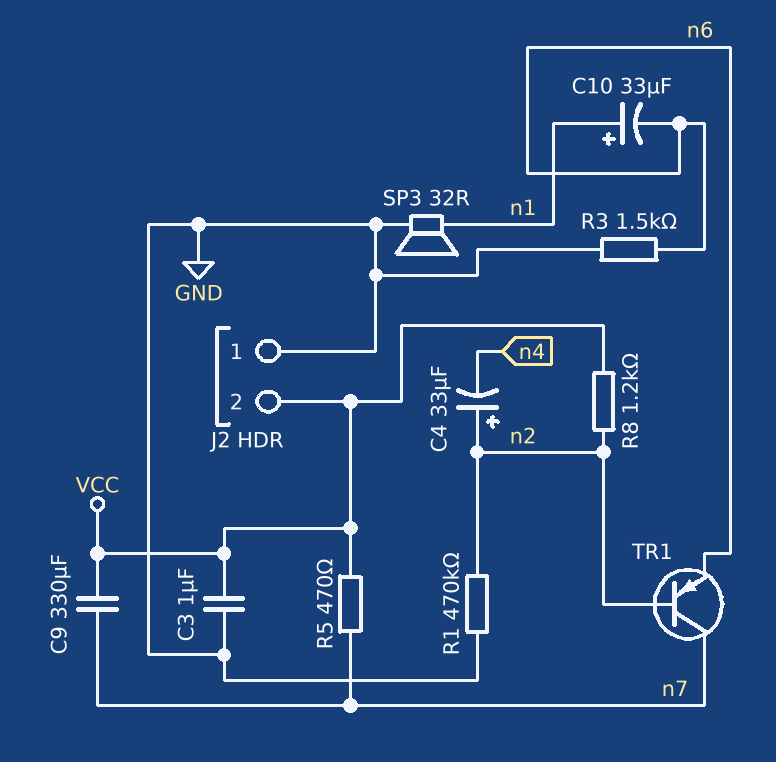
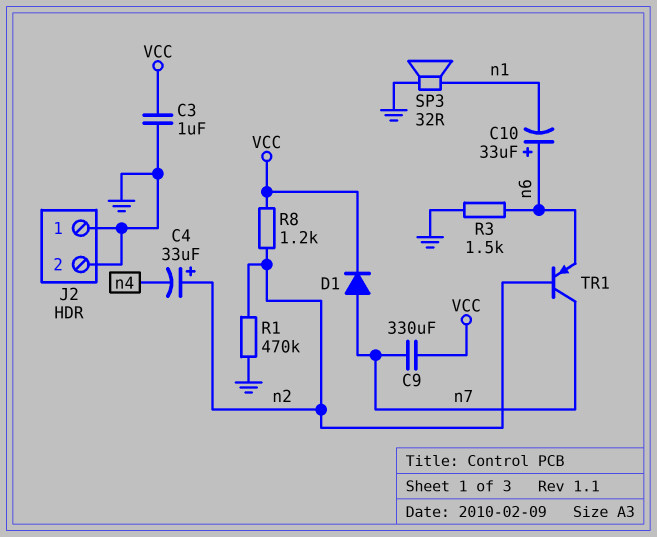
C10: 33uF (plus n1, minus n6) -> 33uF (plus n6, minus n1)
D1: none -> diode (A n7, K VCC)
J2 pin 2: VCC -> GND
R5: 470 (VCC, n7) -> none

